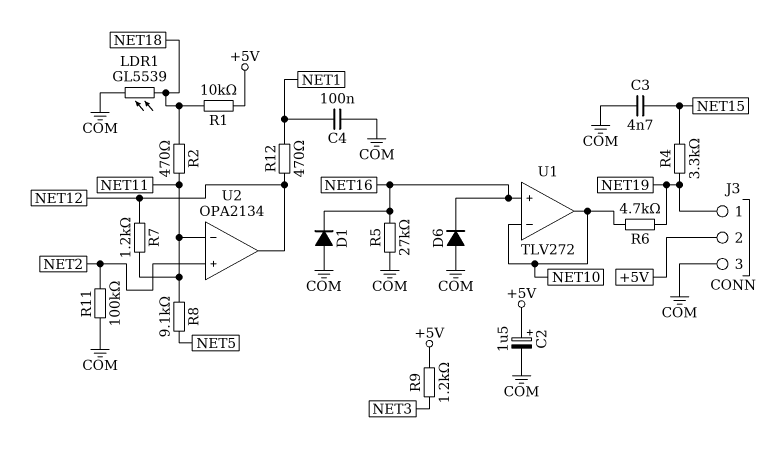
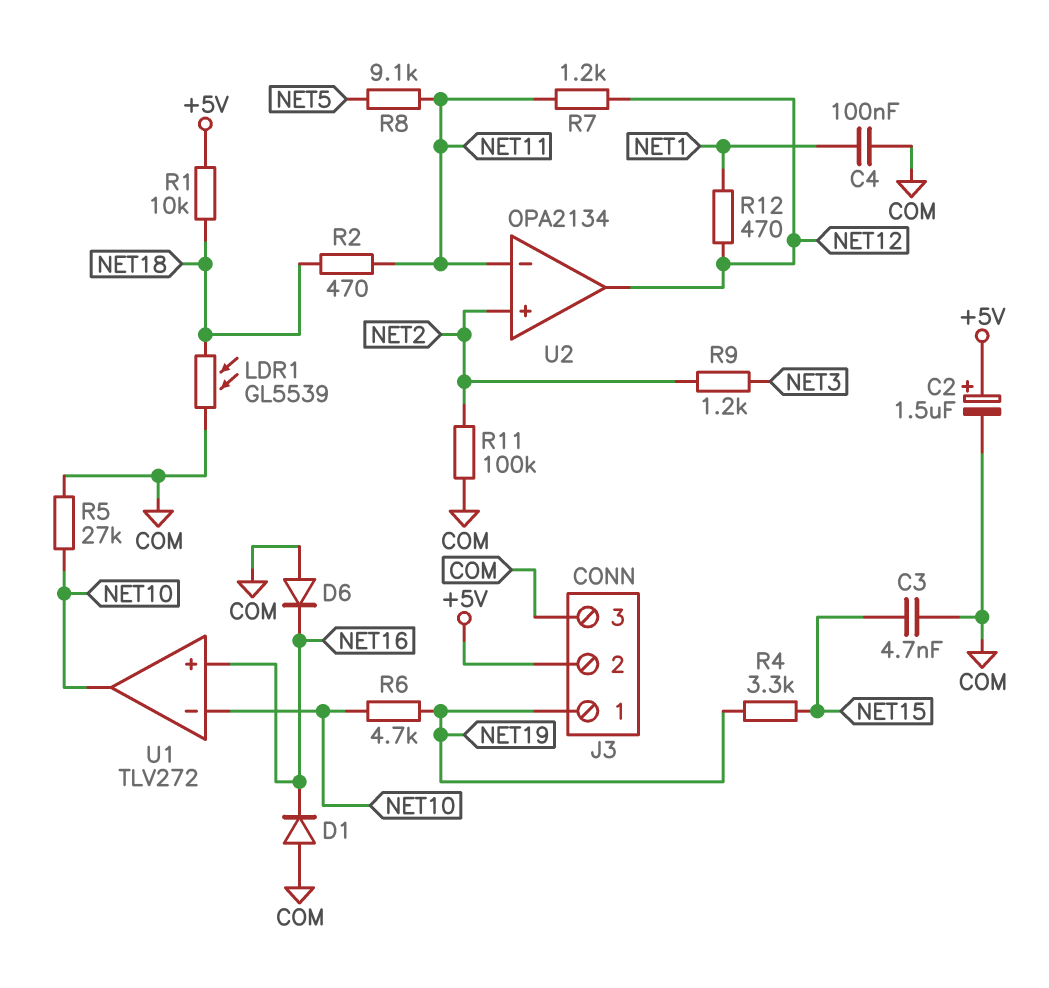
R5: 27k (COM, NET16) -> 27k (COM, NET10)
R9: 1.2k (+5V, NET3) -> 1.2k (NET2, NET3)

